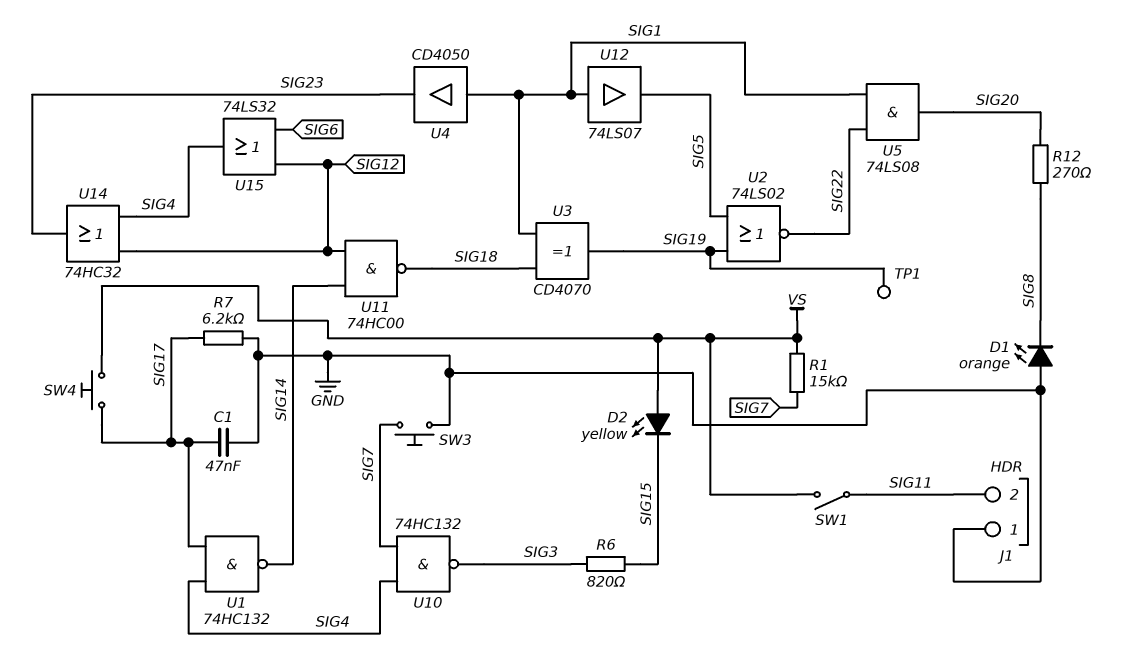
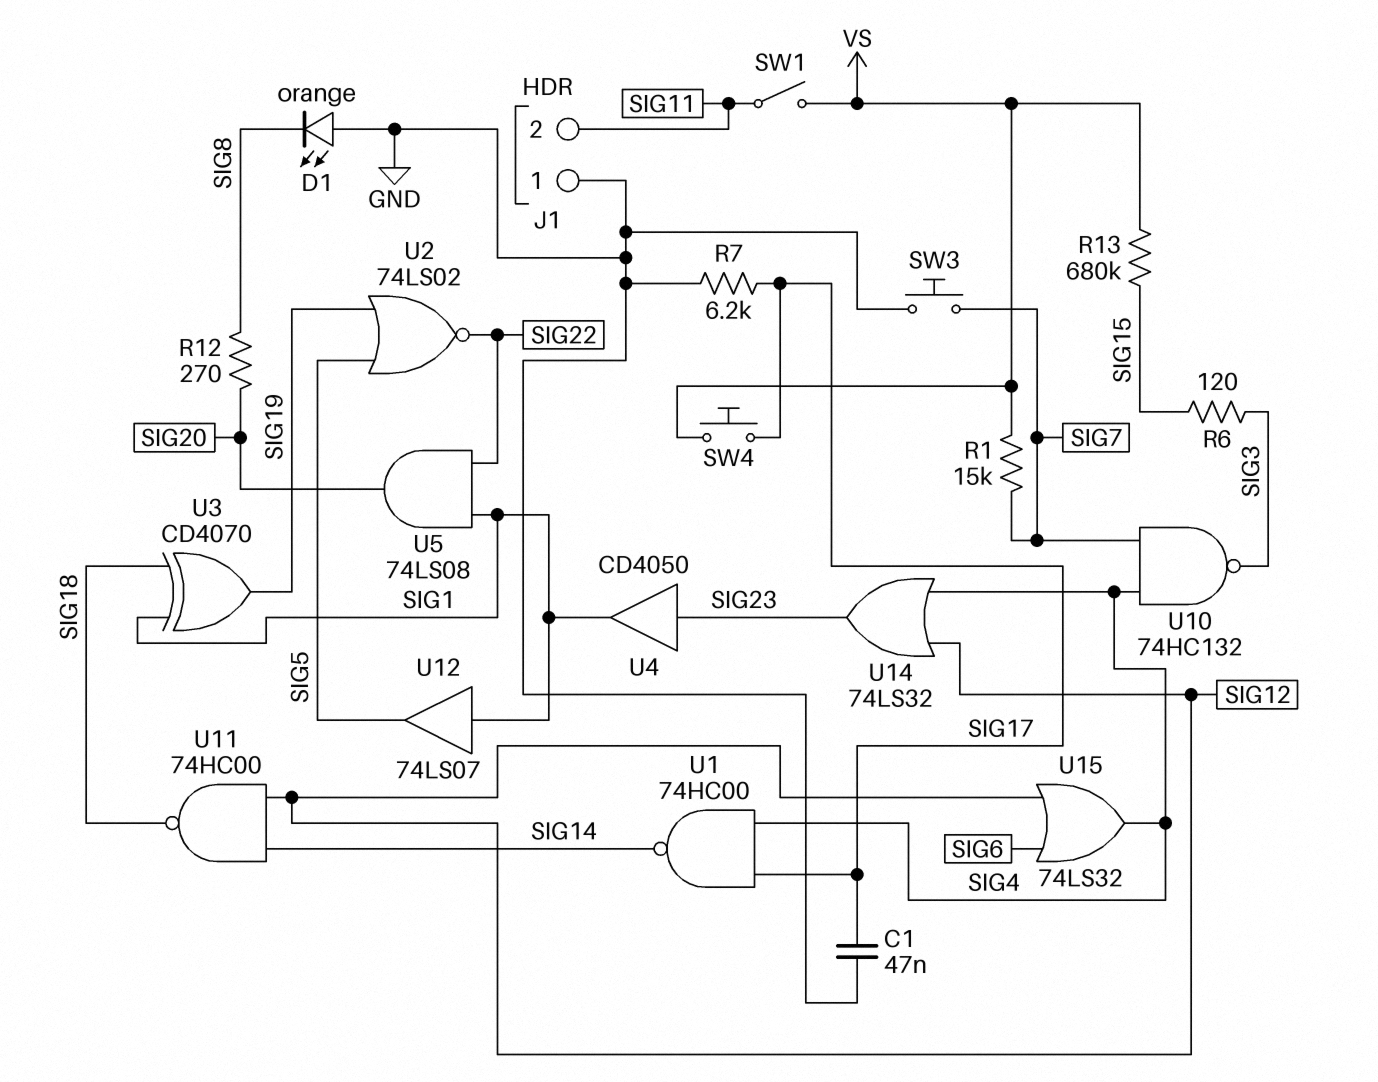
D2: LED yellow (A VS, K SIG15) -> none
R6: 820 (SIG3, SIG15) -> 120 (SIG3, SIG15)
R13: none -> 680k (SIG15, VS)
TP1: test point (SIG19) -> none
U1: NAND 74HC132 (in SIG4, in SIG17, out SIG14) -> NAND 74HC00 (in SIG4, in SIG17, out SIG14)
U4: buffer CD4050 (in SIG1, out SIG23) -> buffer CD4050 (in SIG23, out SIG1)
U14: OR 74HC32 (in SIG4, in SIG12, out SIG23) -> OR 74LS32 (in SIG4, in SIG12, out SIG23)

